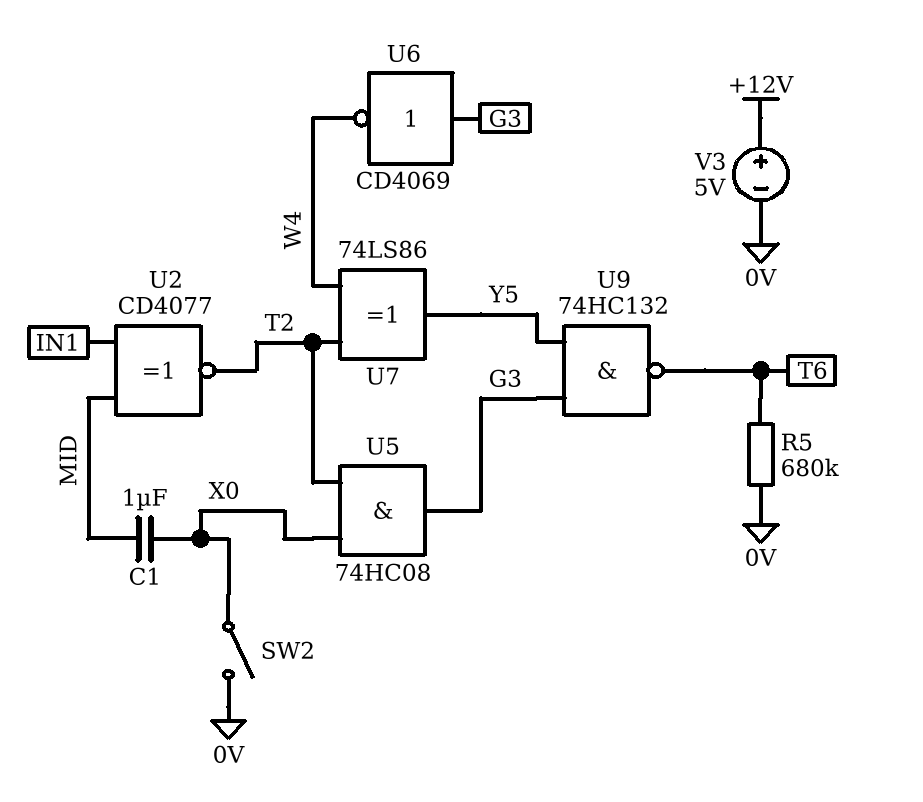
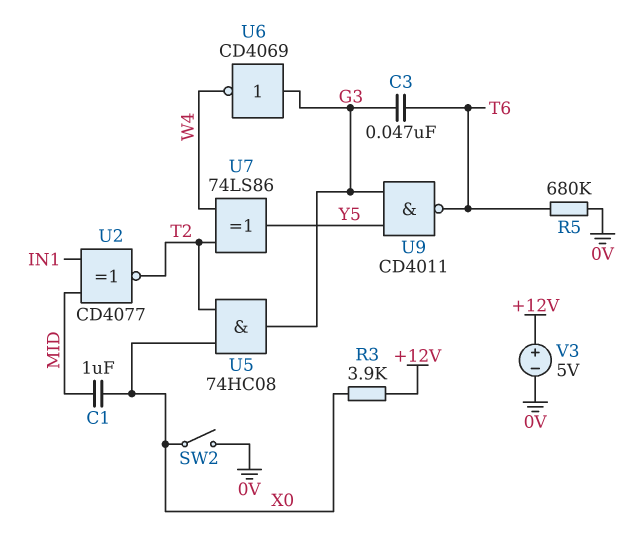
C3: none -> 47nF (G3, T6)
R3: none -> 3.9k (+12V, X0)
U9: NAND 74HC132 (in G3, in Y5, out T6) -> NAND CD4011 (in G3, in Y5, out T6)

